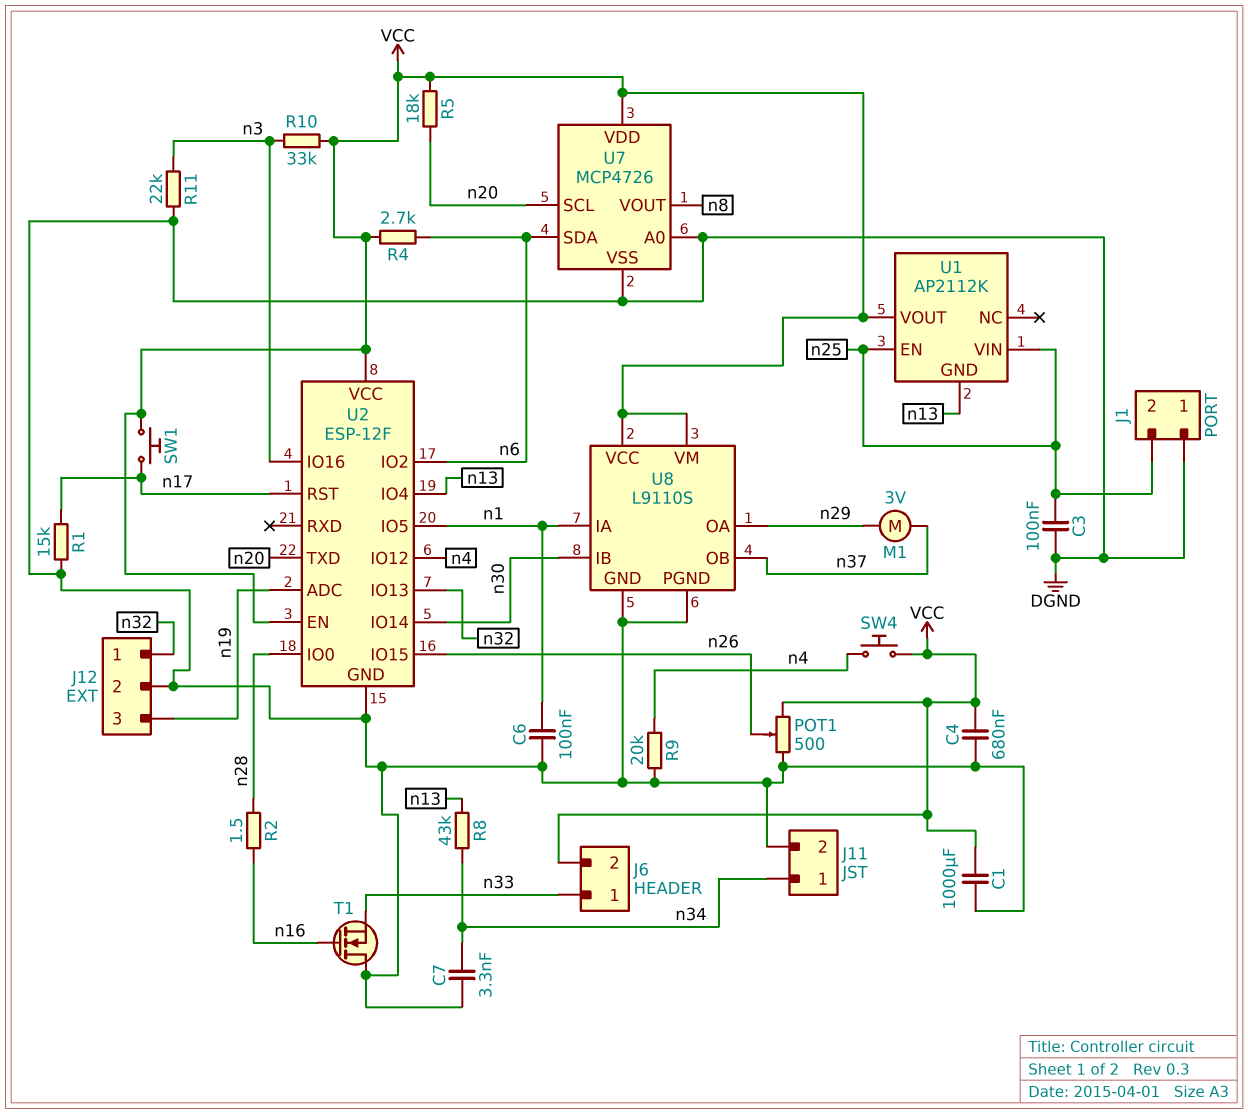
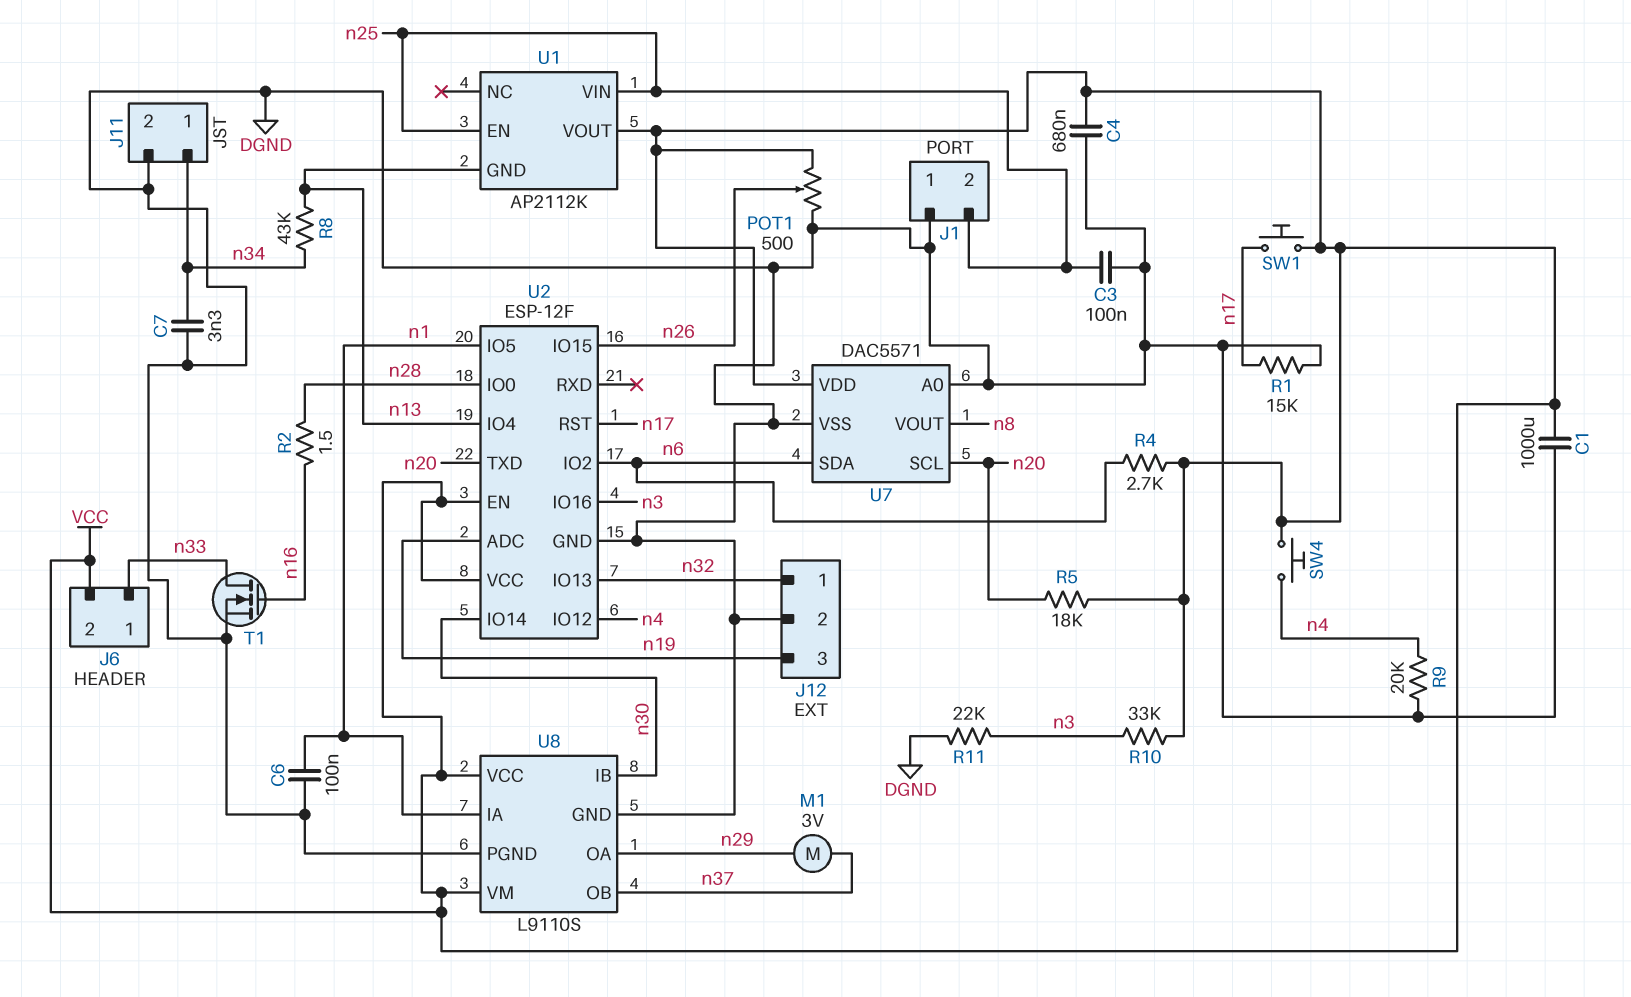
T1: NMOS (G n16, D DGND, S n33) -> NMOS (G n16, D n33, S DGND)
U7: MCP4726 -> DAC5571

